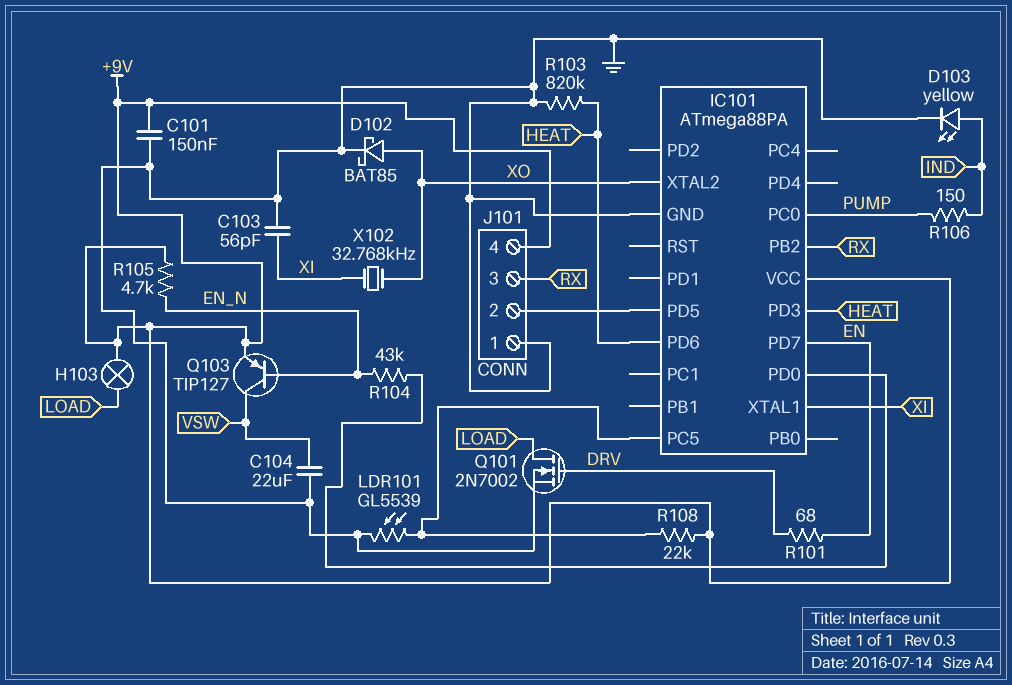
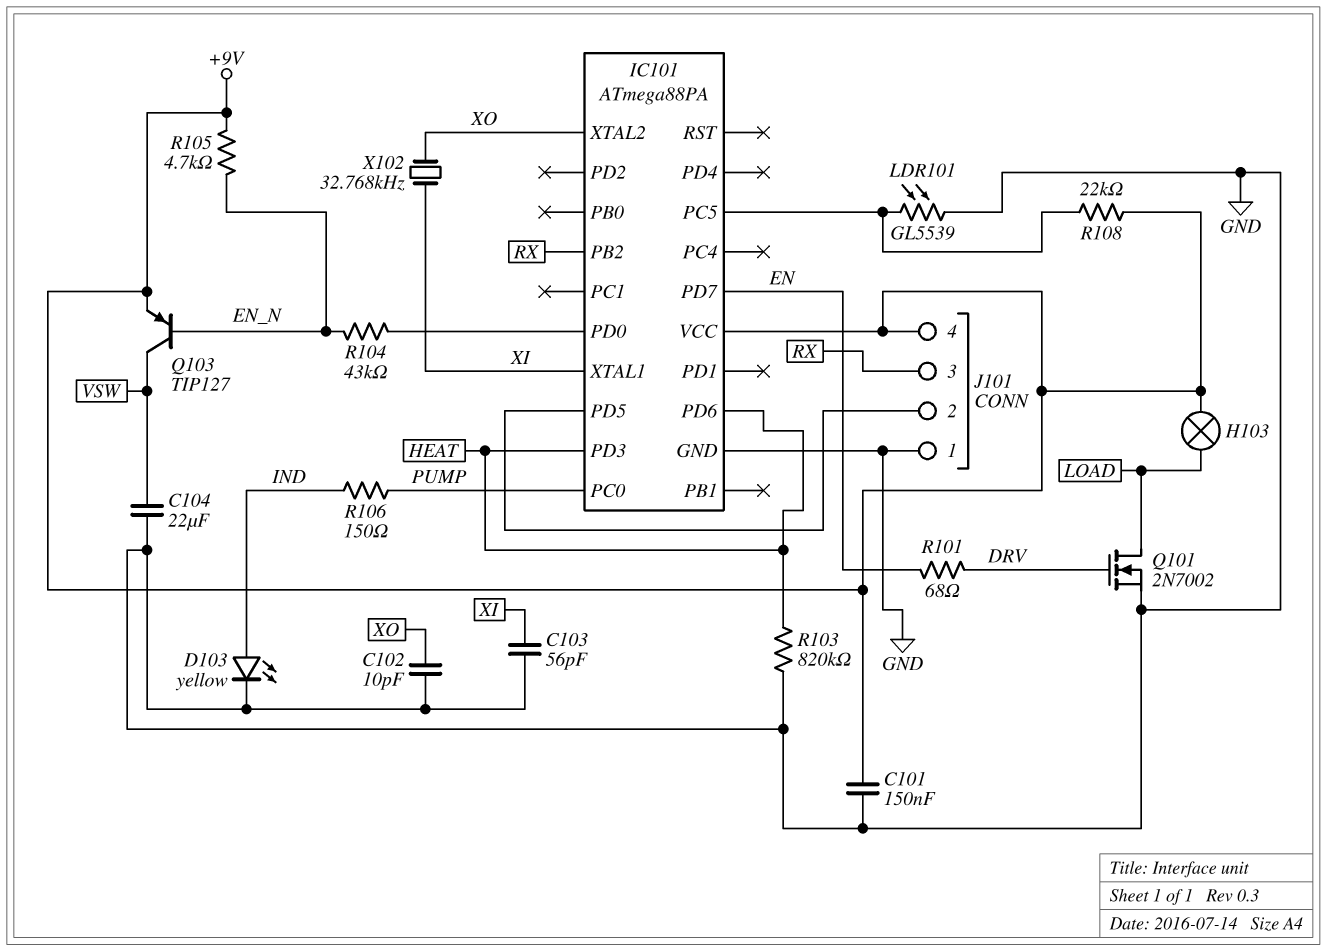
C102: none -> 10pF (GND, XO)
D102: schottky BAT85 (A XO, K GND) -> none

